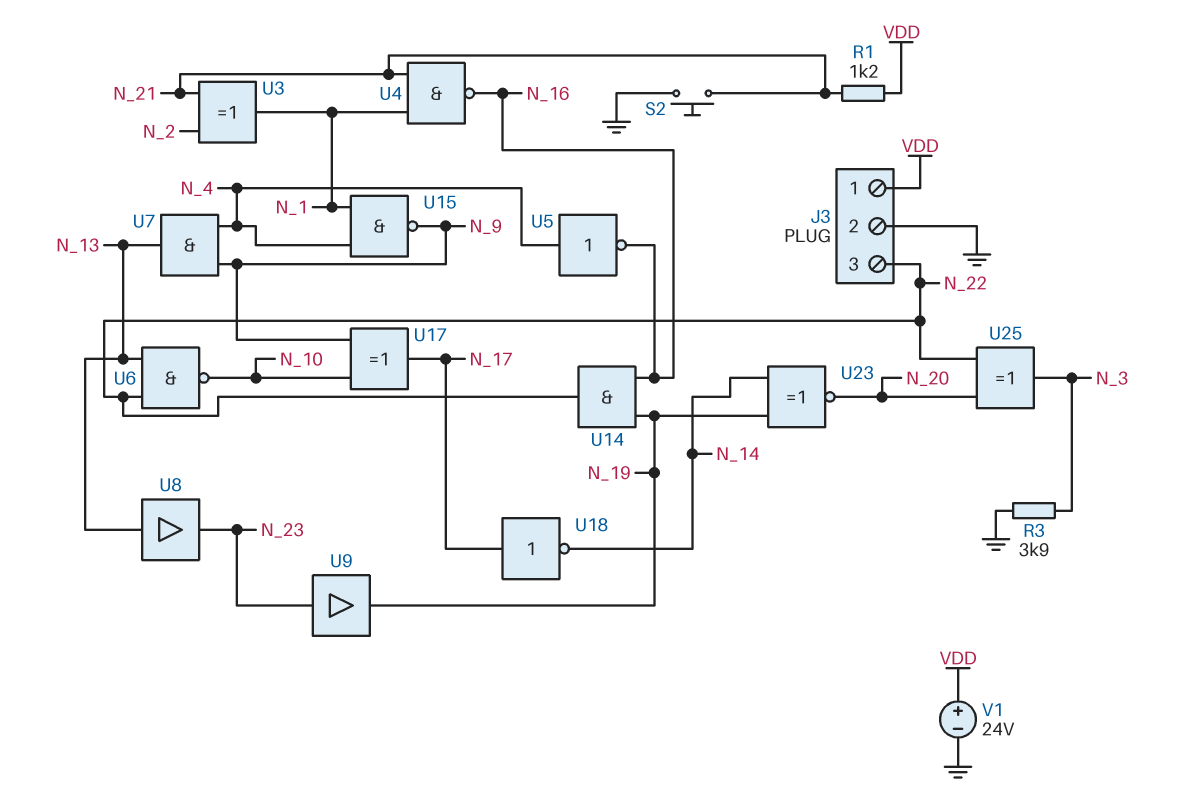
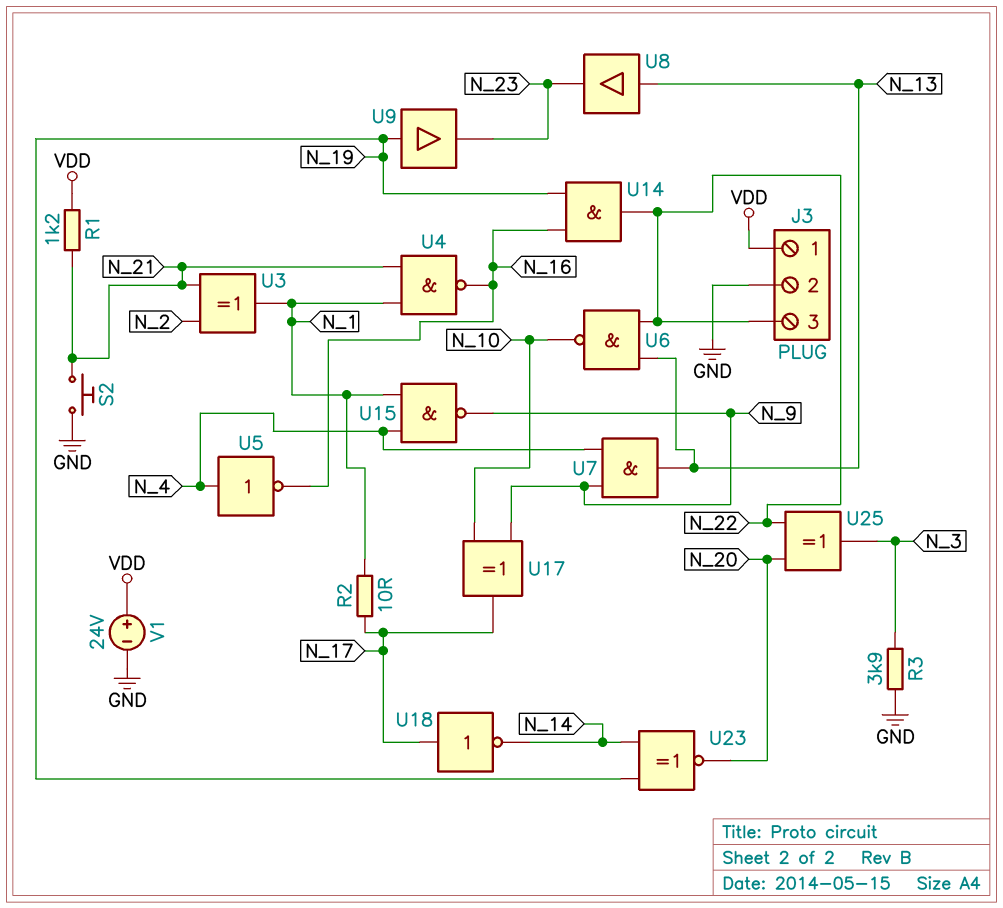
R2: none -> 10 (N_1, N_17)
U9: buffer (in N_23, out N_19) -> buffer (in N_19, out N_23)

